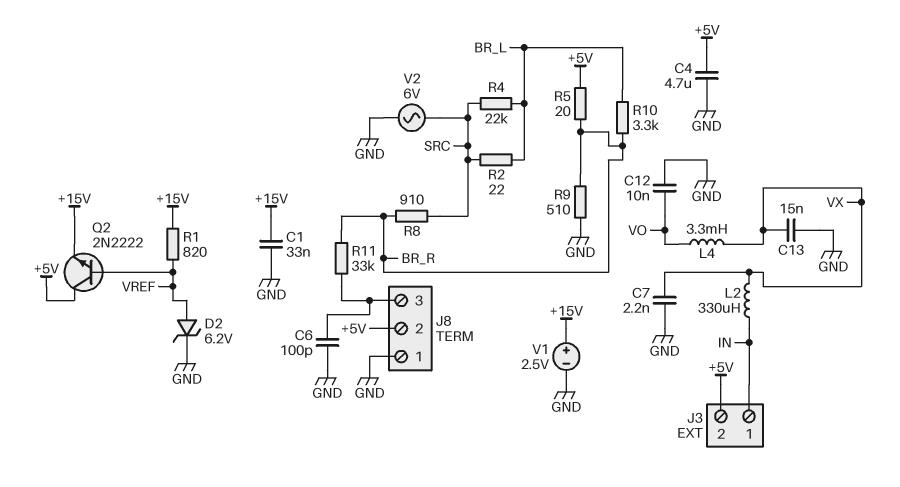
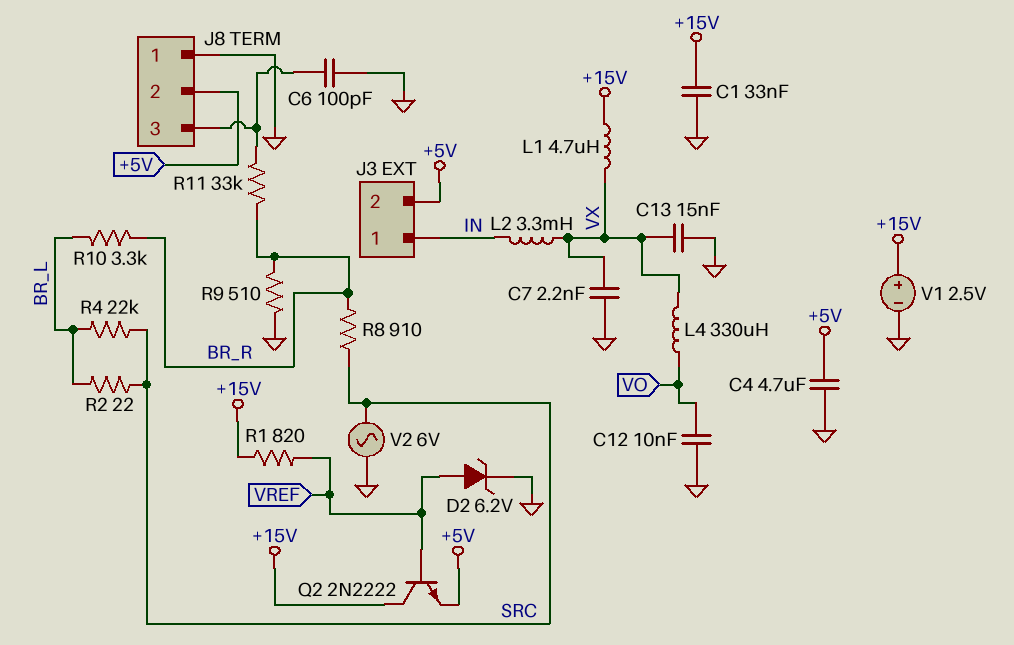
L1: none -> 4.7uH (+15V, VX)
L2: 330uH (IN, VX) -> 3.3mH (IN, VX)
L4: 3.3mH (VO, VX) -> 330uH (VO, VX)
Q2: NPN 2N2222 (B VREF, C +5V, E +15V) -> NPN 2N2222 (B VREF, C +15V, E +5V)
R5: 20 (+5V, BR_R) -> none

